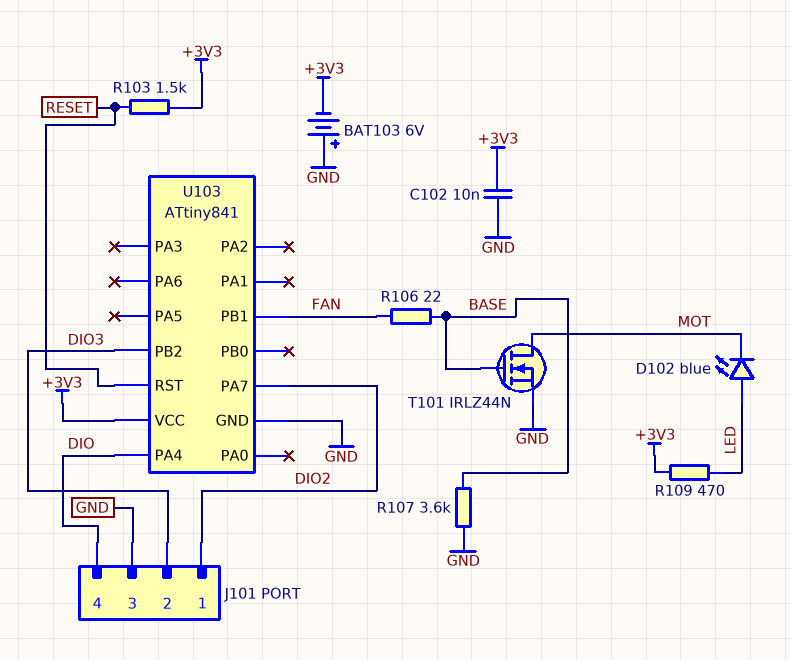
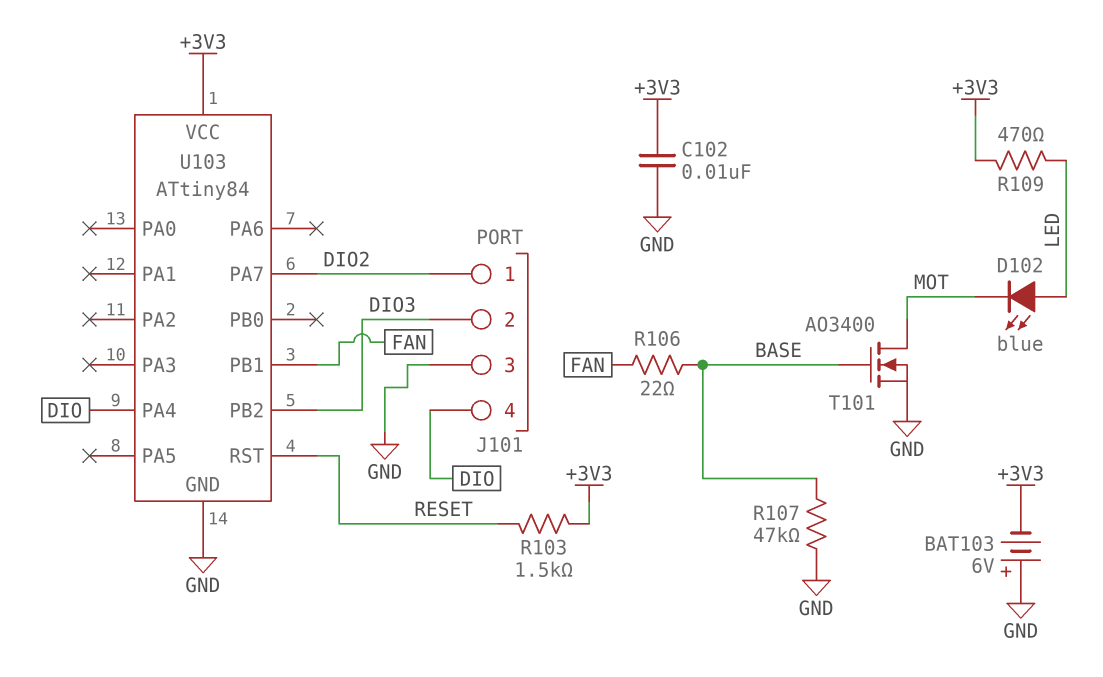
R107: 3.6k (BASE, GND) -> 47k (BASE, GND)
T101: NMOS IRLZ44N (G BASE, D MOT, S GND) -> NMOS AO3400 (G BASE, D MOT, S GND)
U103: ATtiny841 -> ATtiny84

